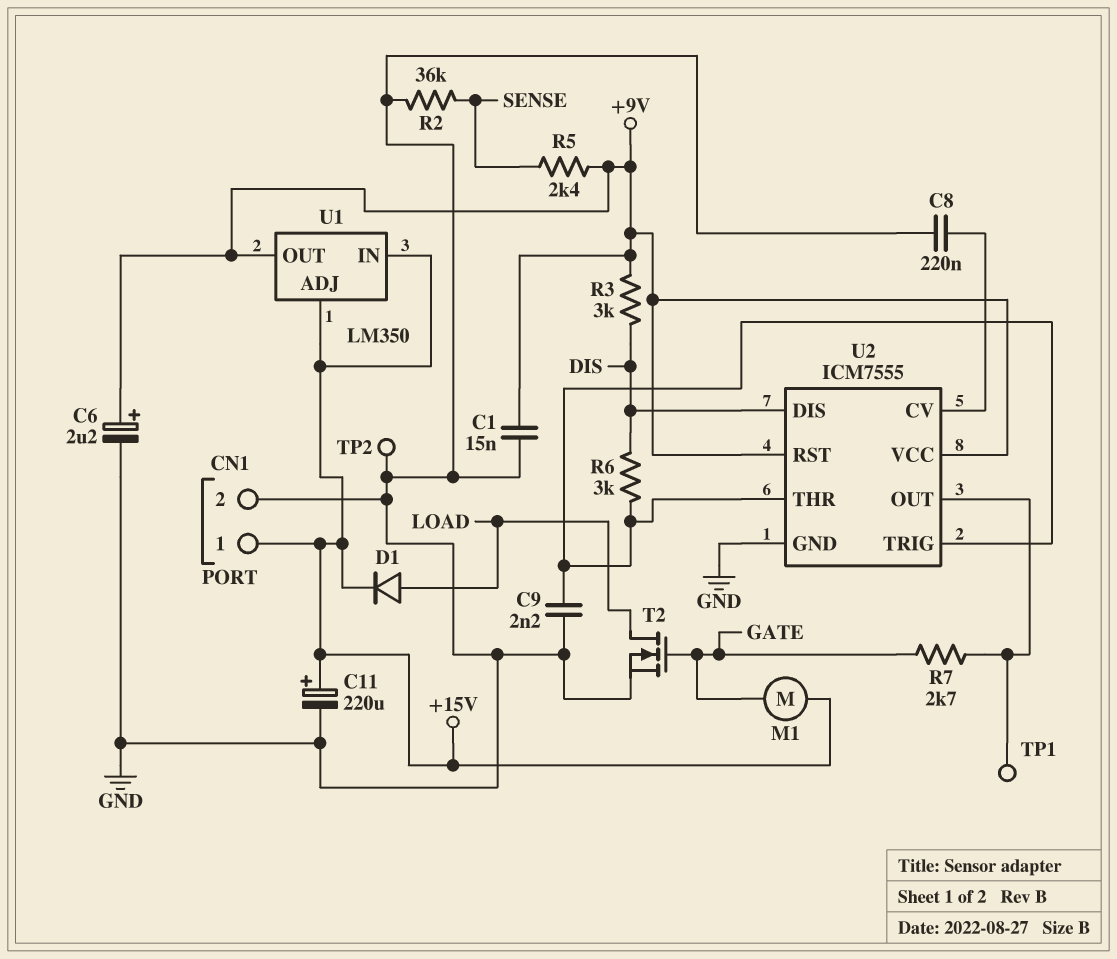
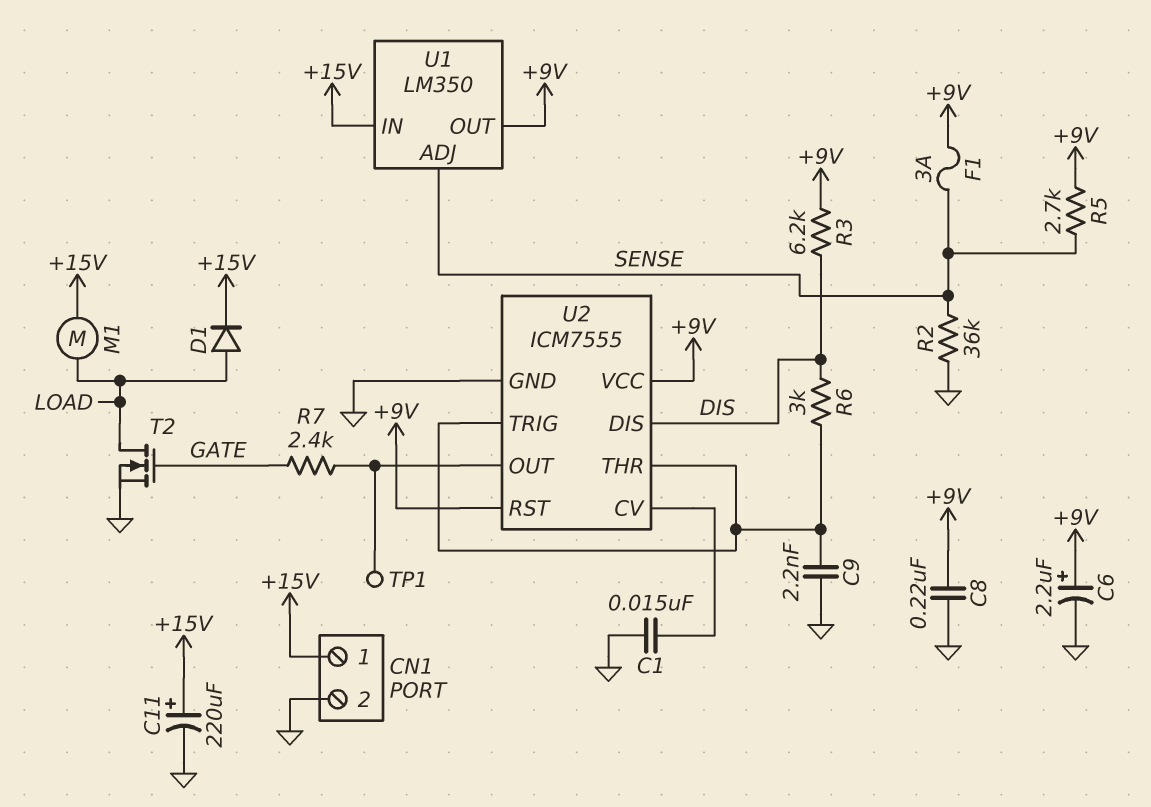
C1: 15nF (+9V, GND) -> 15nF (GND, U2/CV)
C8: 220nF (GND, U2/CV) -> 220nF (+9V, GND)
F1: none -> 3A (+9V, SENSE)
M1: motor (+15V, GATE) -> motor (+15V, LOAD)
R3: 3k (+9V, DIS) -> 6.2k (+9V, DIS)
R5: 2.4k (+9V, SENSE) -> 2.7k (+9V, SENSE)
R7: 2.7k (GATE, U2/OUT) -> 2.4k (GATE, U2/OUT)
TP2: test point (GND) -> none
U1 pin ADJ: +15V -> SENSE

